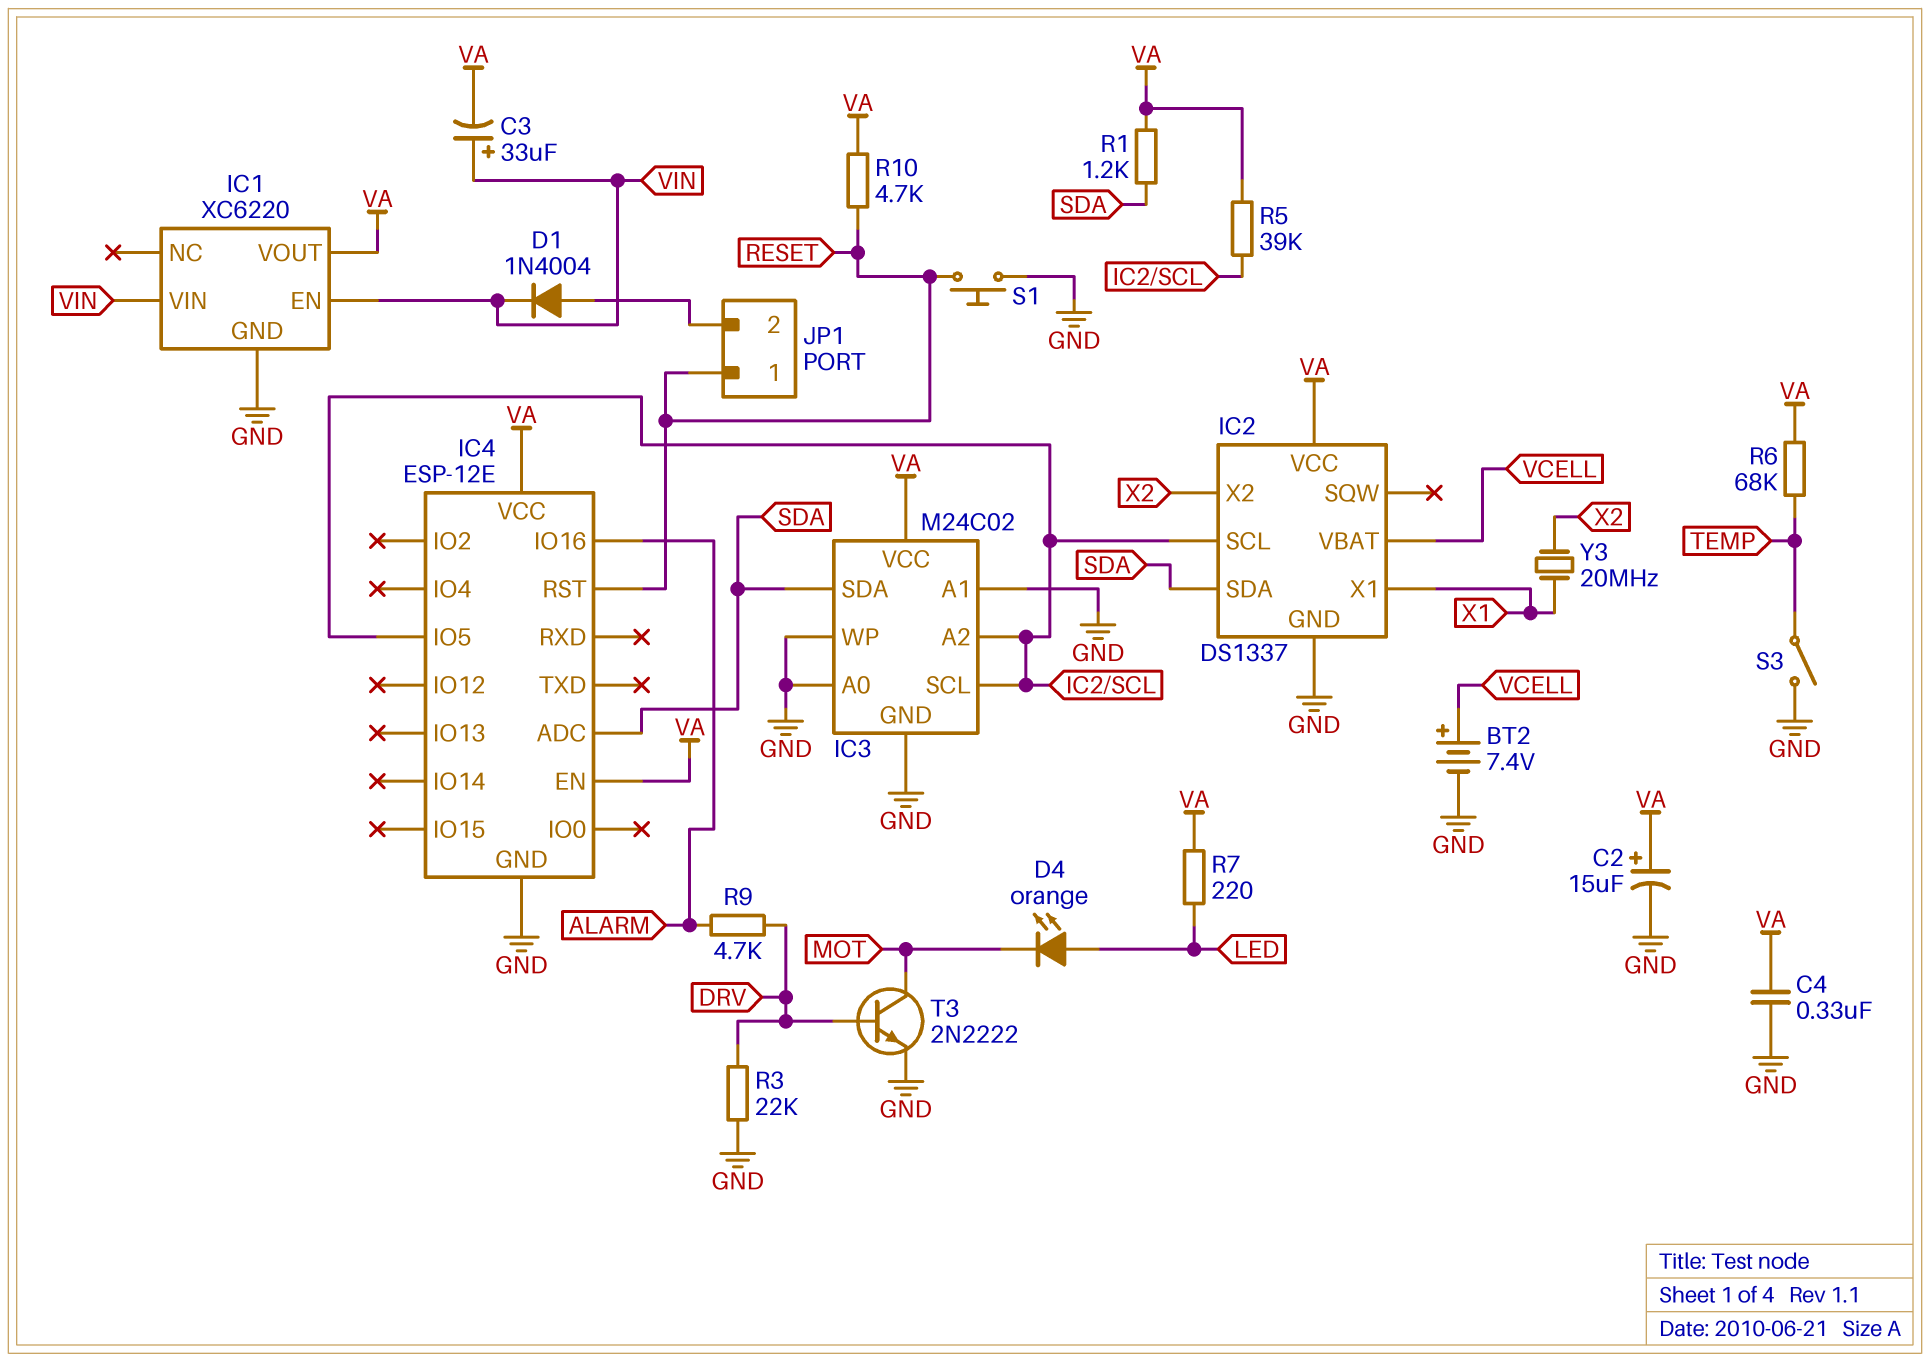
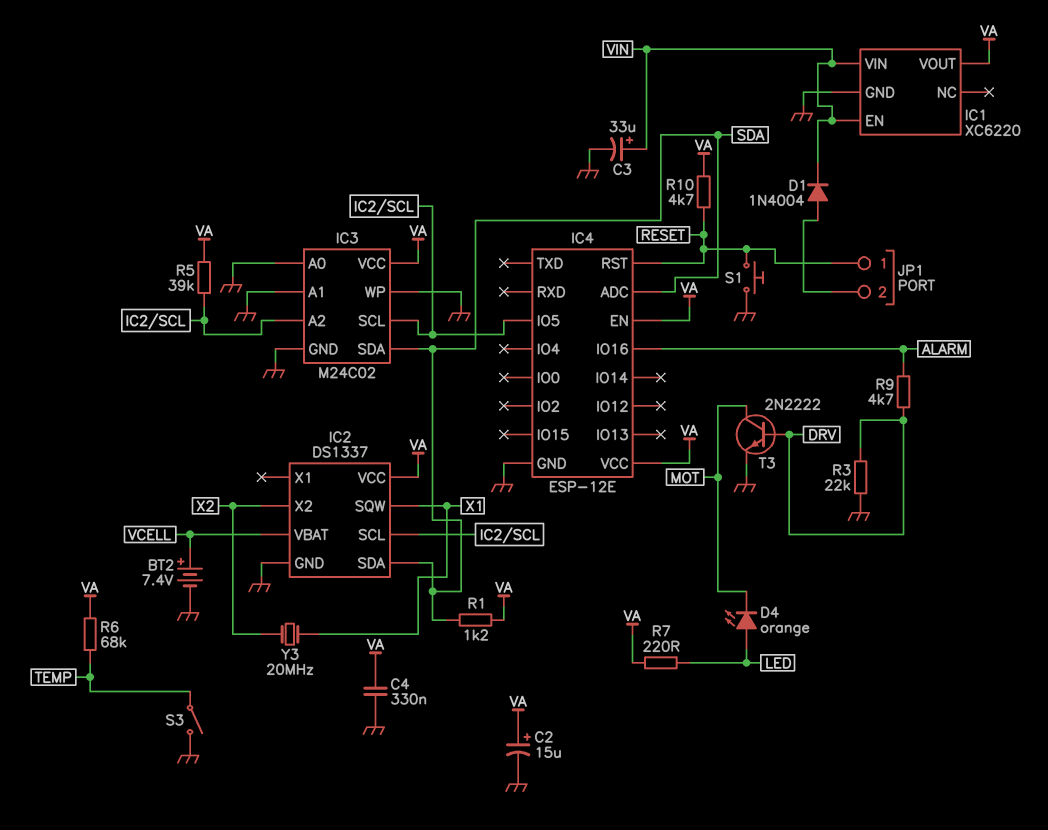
C3: 33uF (plus VIN, minus VA) -> 33uF (plus VIN, minus GND)
IC2 pin SQW: none -> X1
IC2 pin X1: X1 -> none

